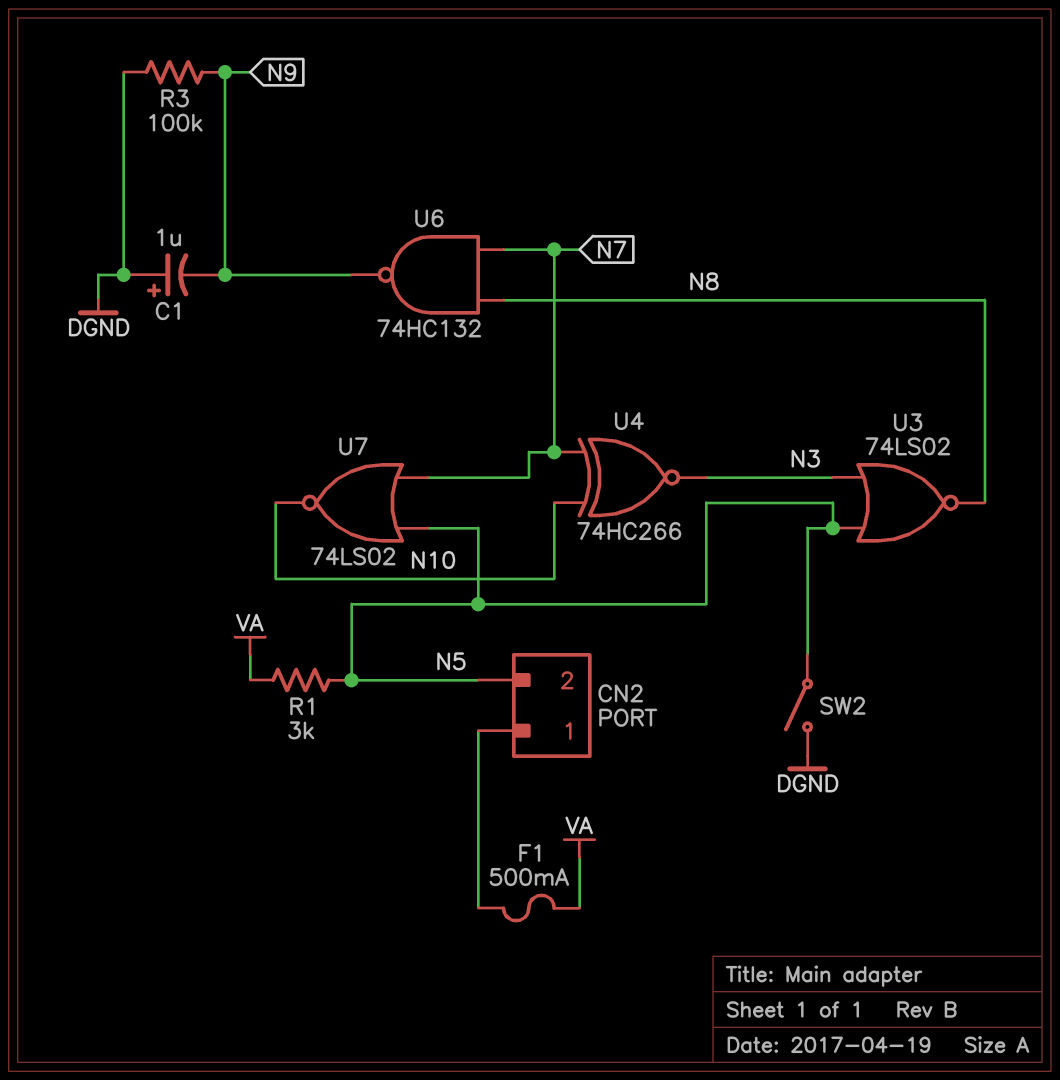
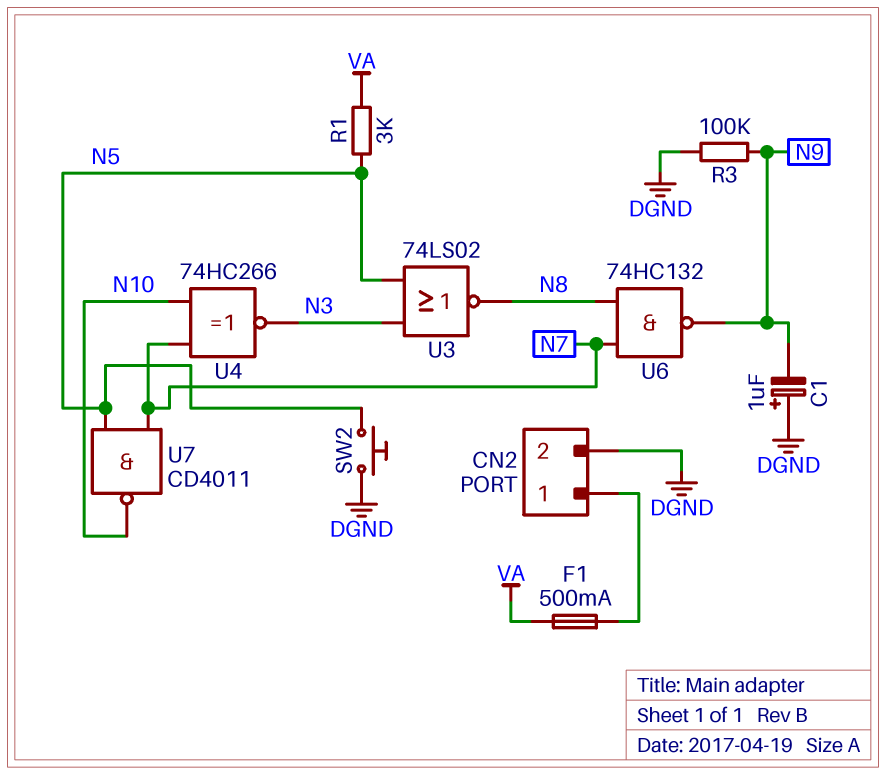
CN2 pin 2: N5 -> DGND
SW2: switch (DGND, N5) -> button (DGND, N5)
U7: NOR 74LS02 (in N5, in N7, out N10) -> NAND CD4011 (in N5, in N7, out N10)

